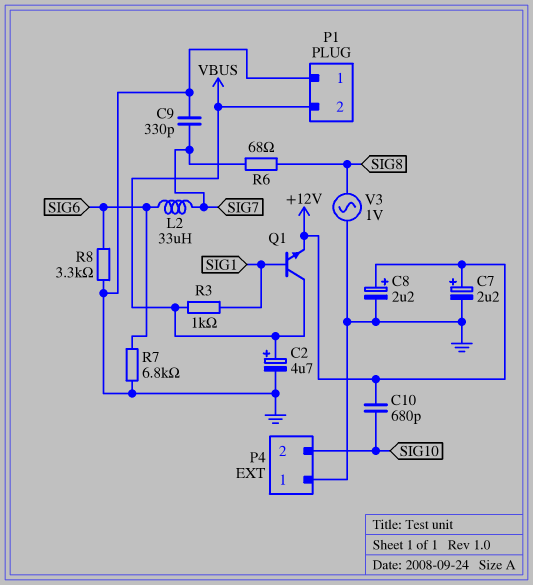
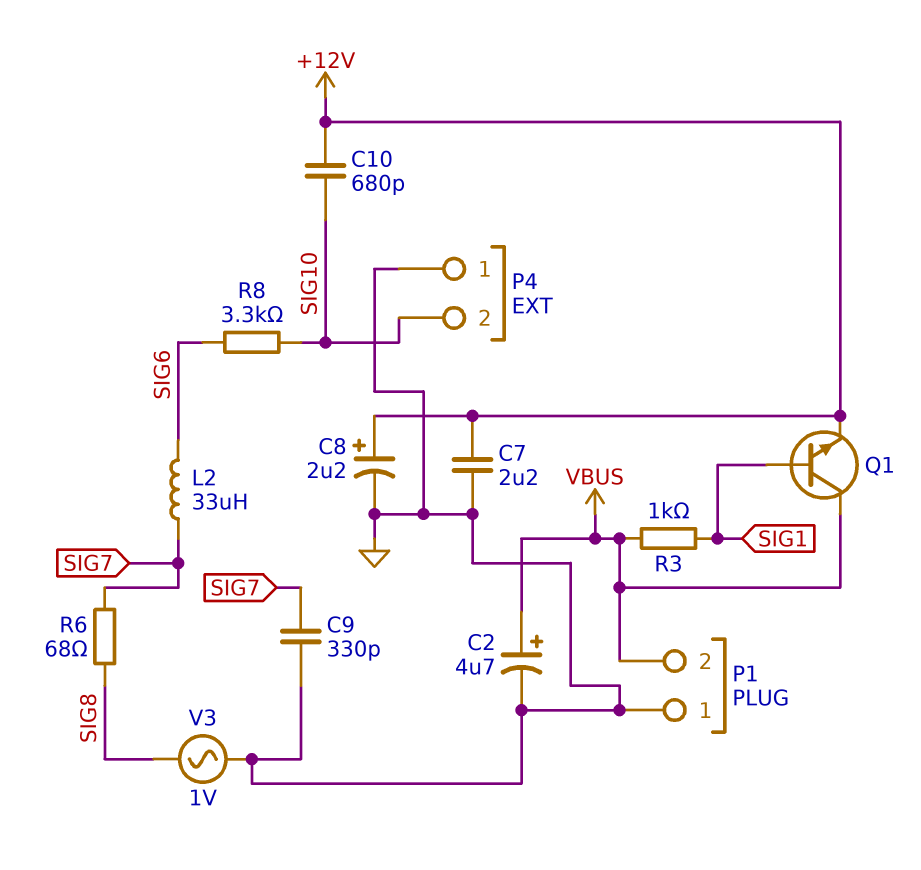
C7: 2.2uF (plus +12V, minus GND) -> 2.2uF (+12V, GND)
R7: 6.8k (GND, SIG6) -> none
R8: 3.3k (GND, SIG6) -> 3.3k (SIG6, SIG10)

